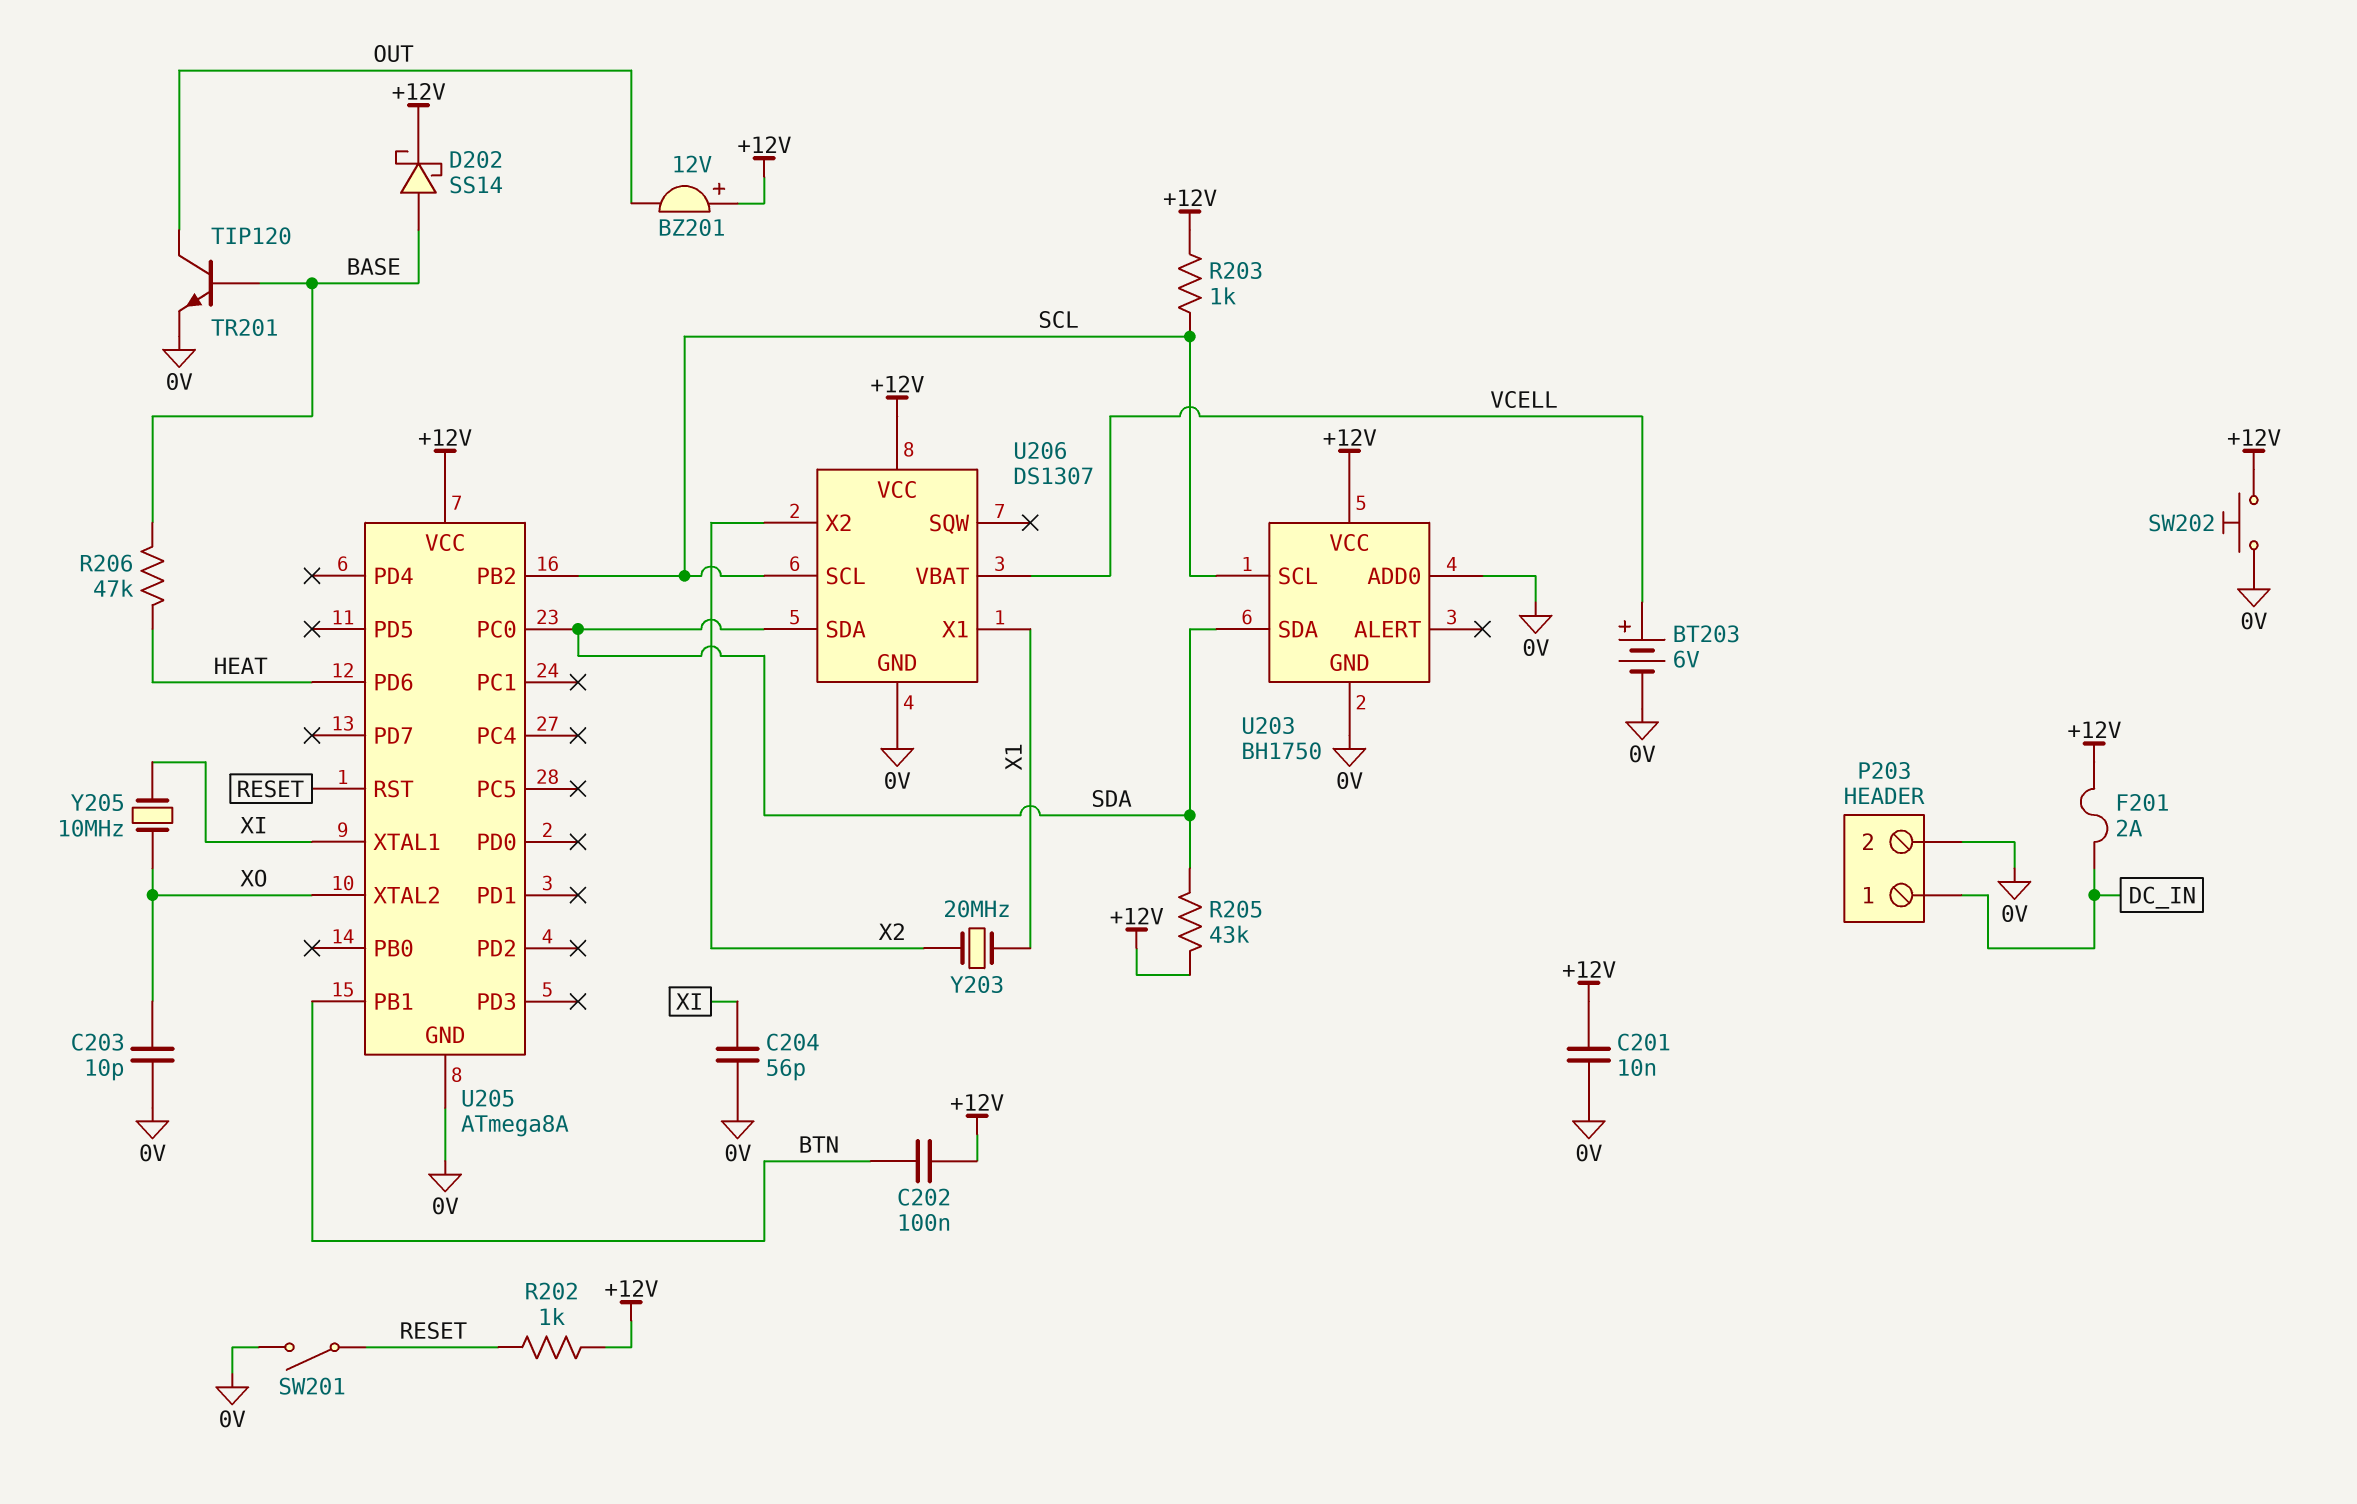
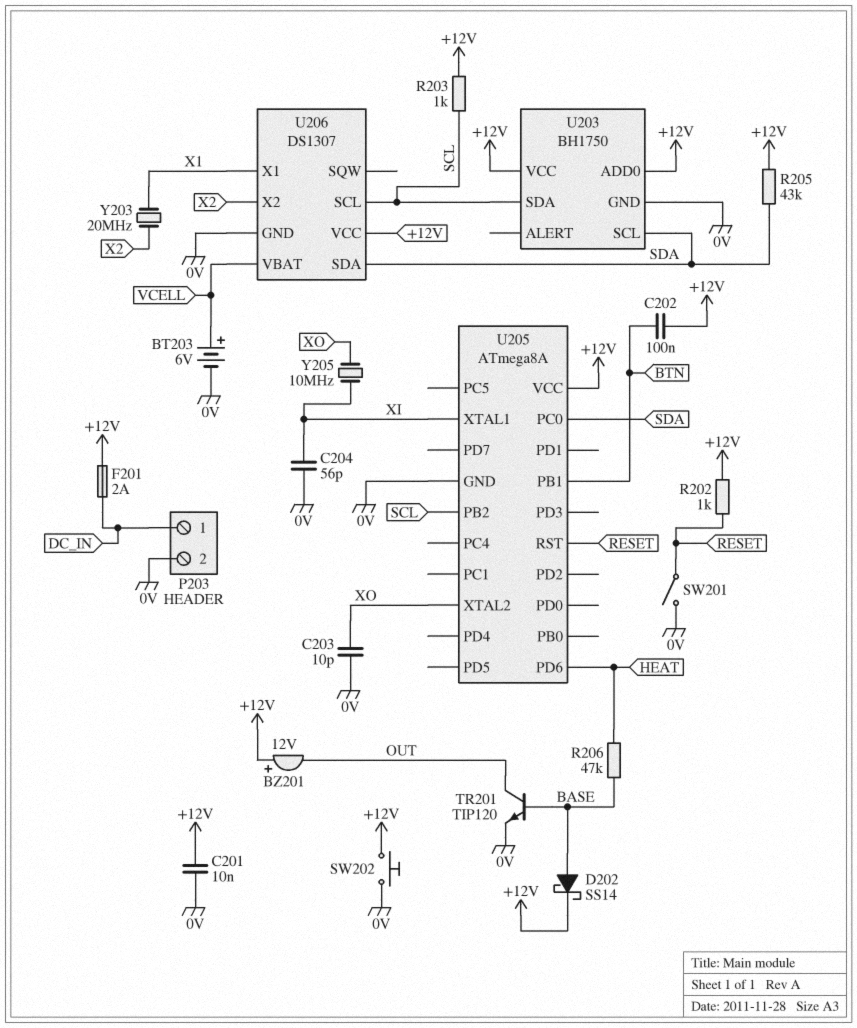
U203 pin ADD0: 0V -> +12V
U203 pin SCL: SCL -> SDA
U203 pin SDA: SDA -> SCL

